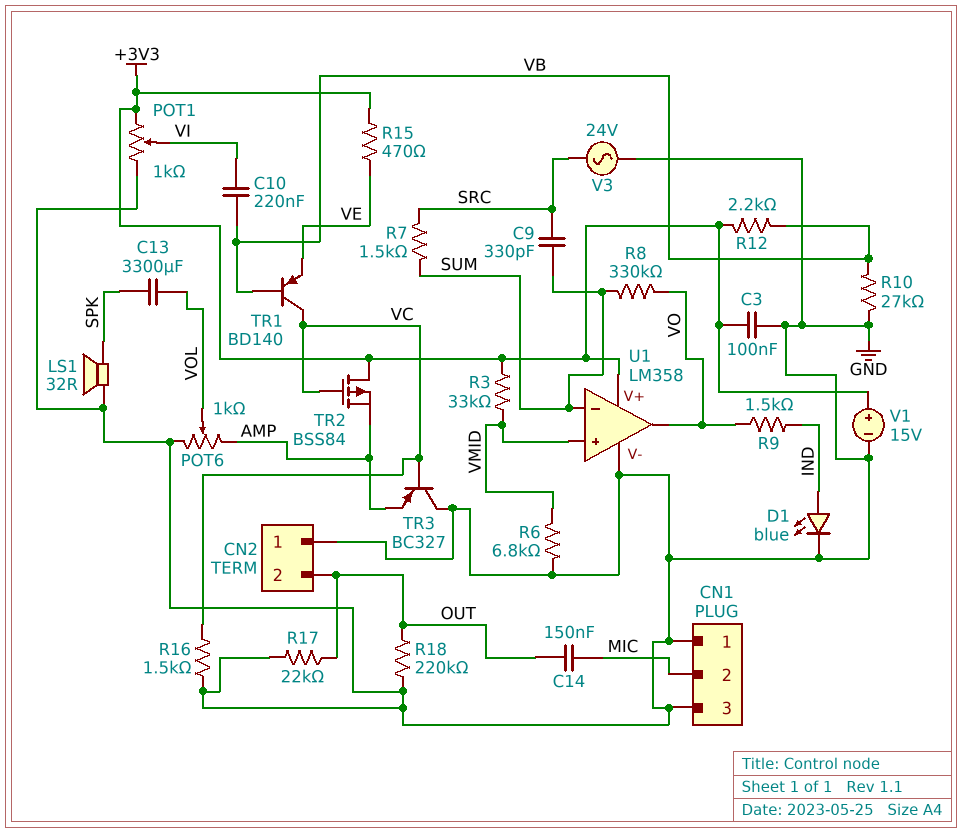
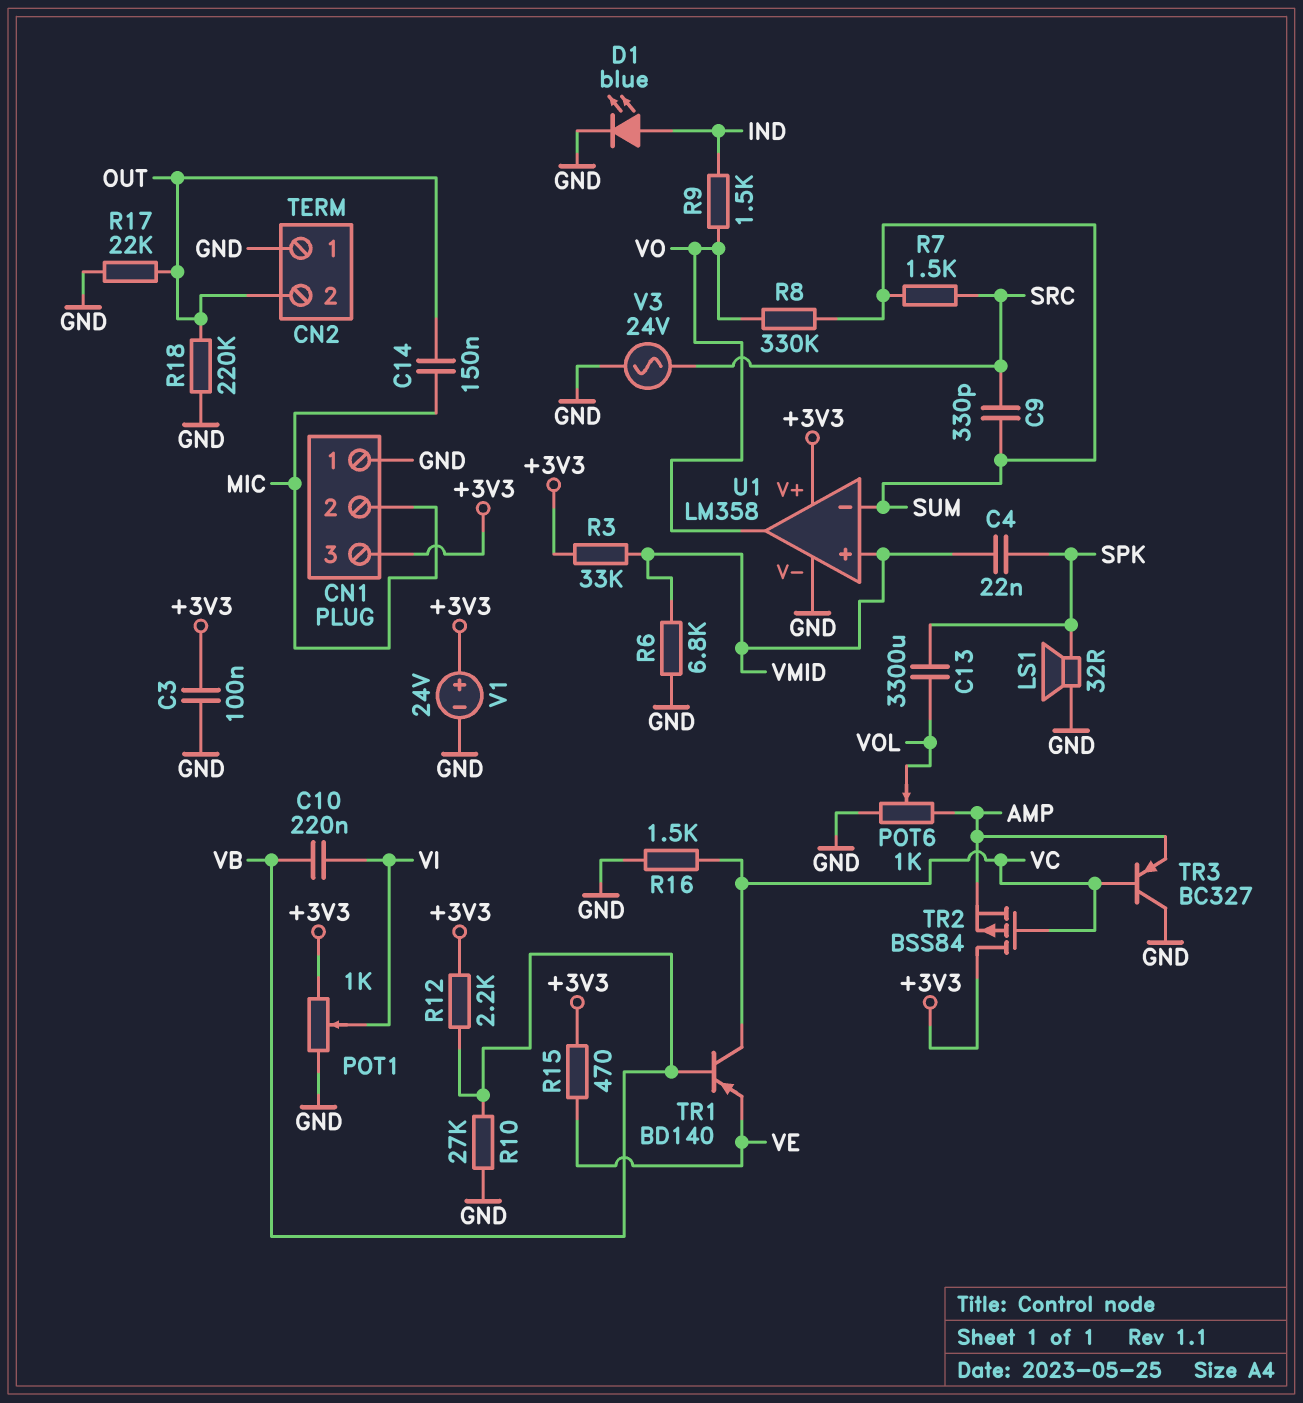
C4: none -> 22nF (SPK, VMID)
CN1 pin 3: GND -> +3V3
V1: 15V (plus +3V3, minus GND) -> 24V (plus +3V3, minus GND)

